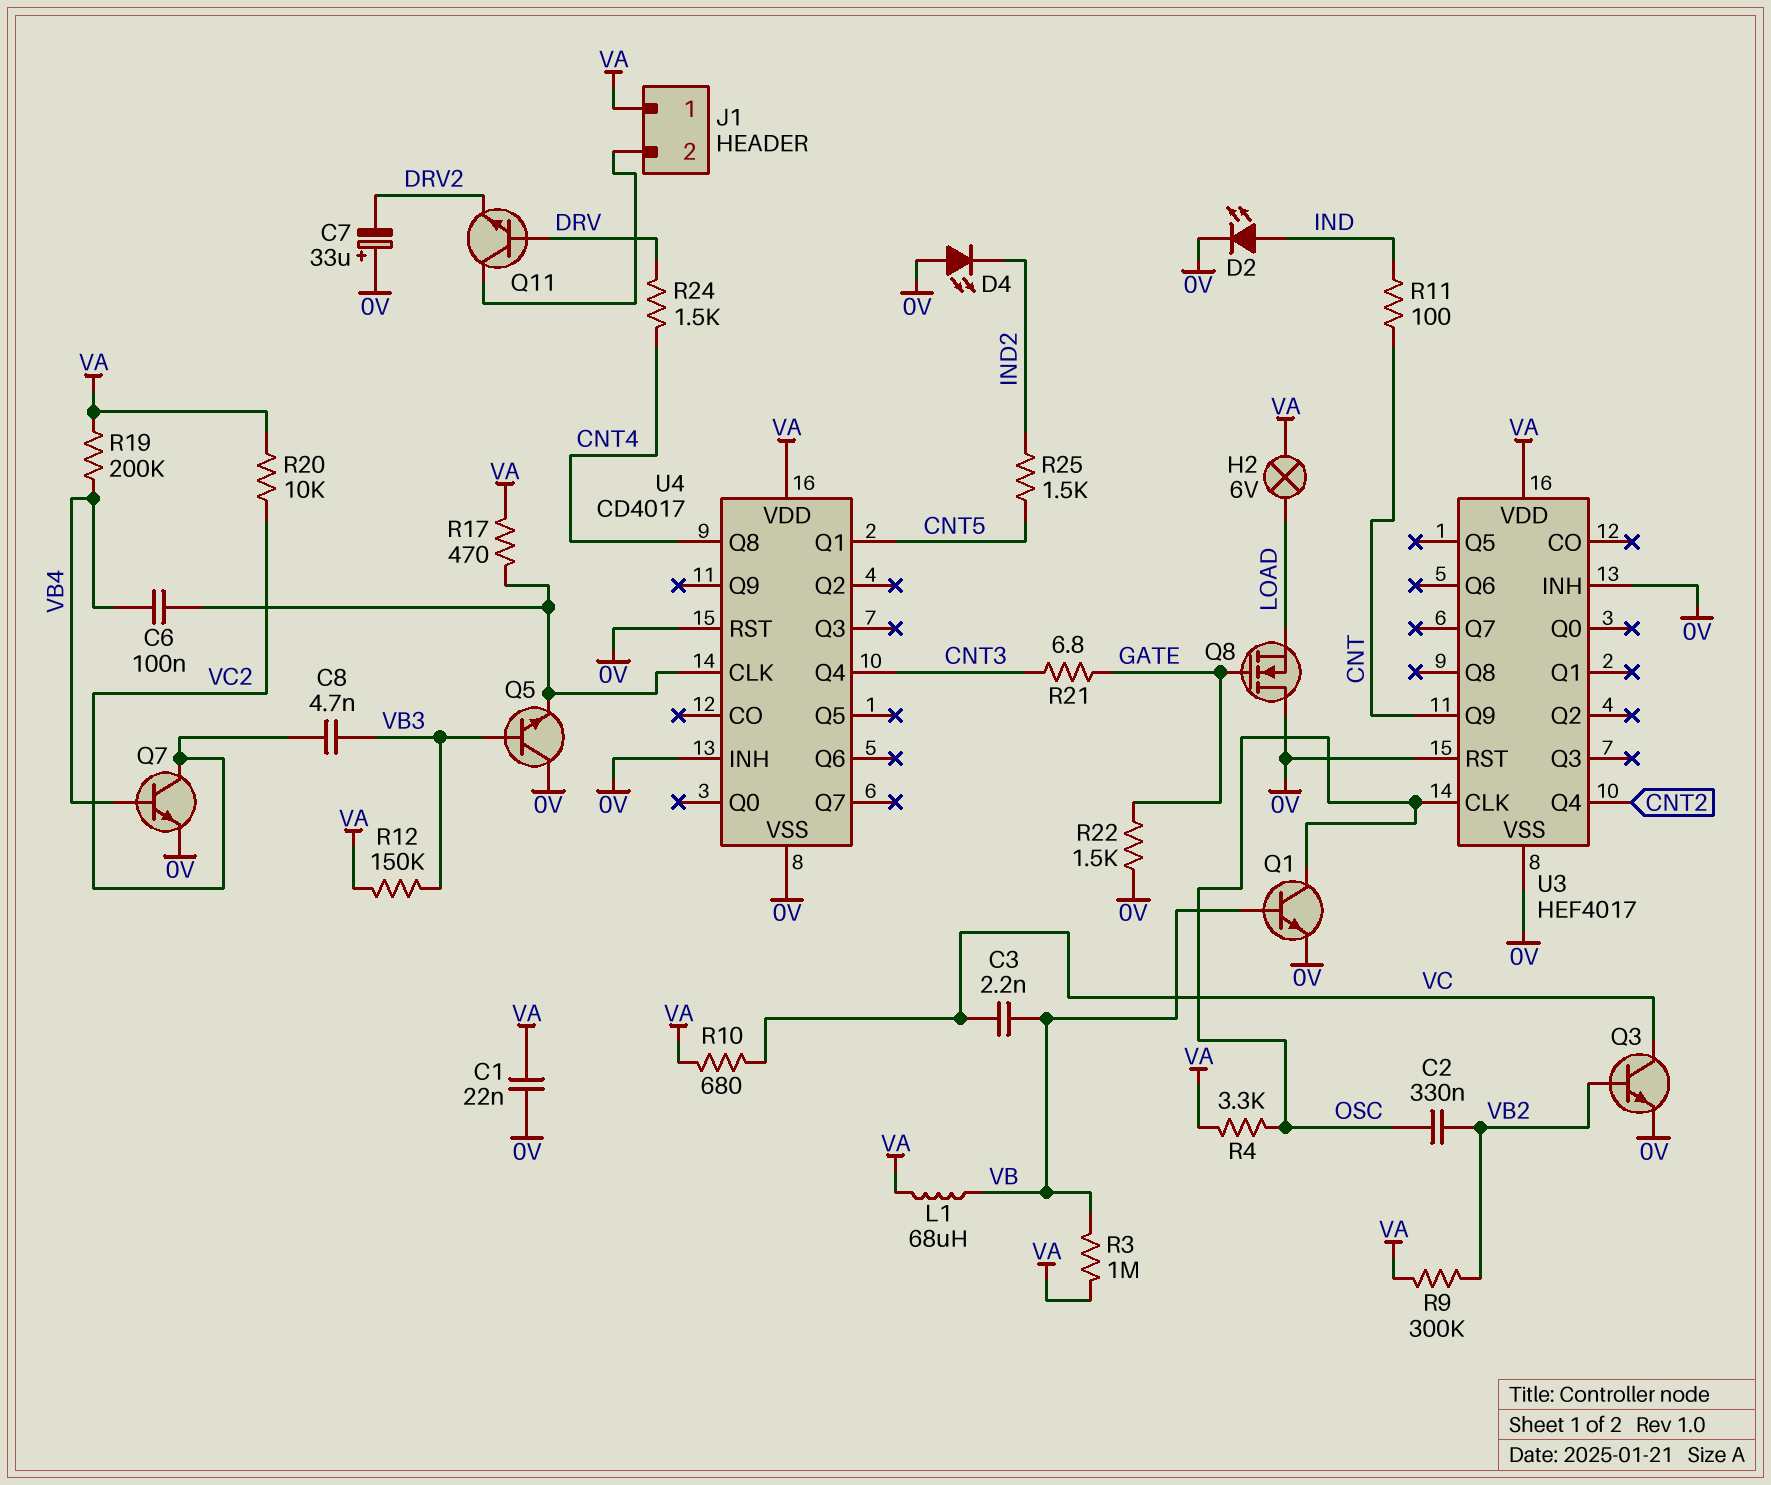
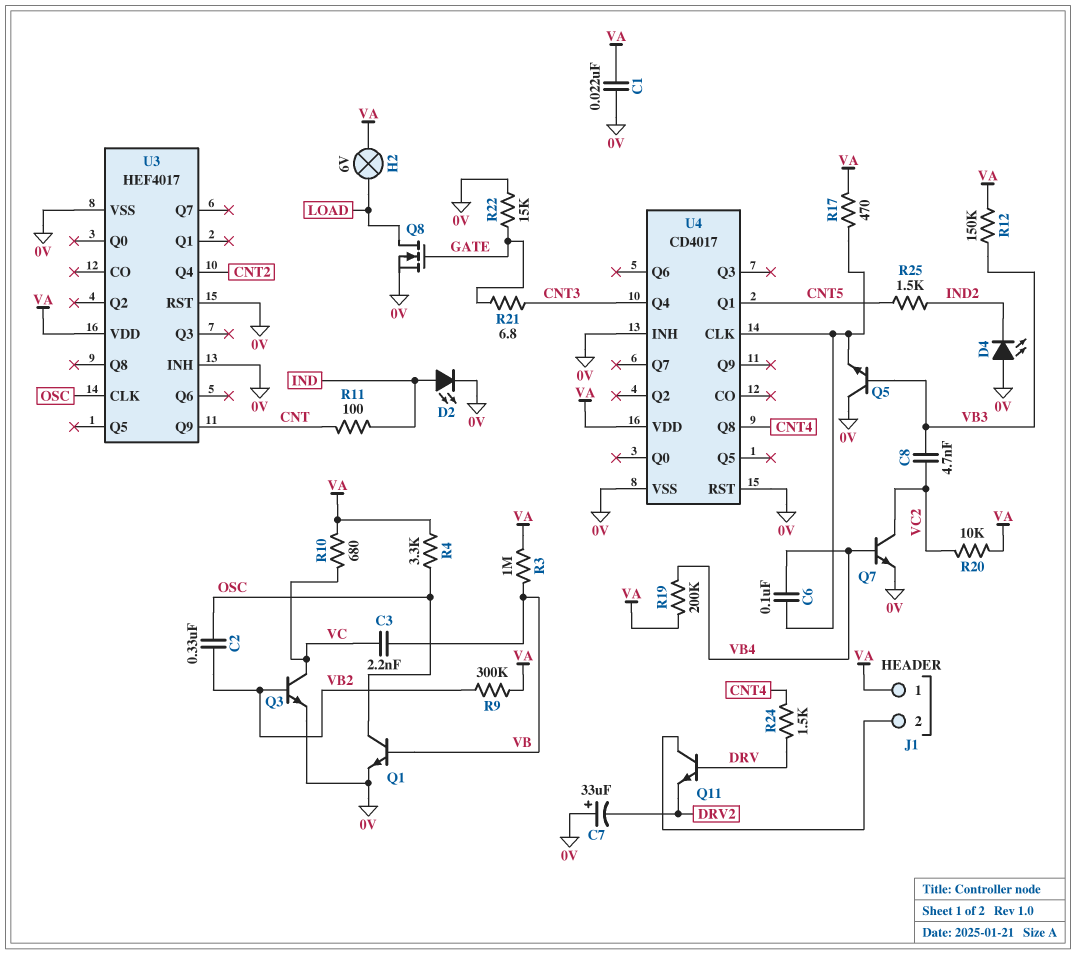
L1: 68uH (VA, VB) -> none
Q8: NMOS (G GATE, D 0V, S LOAD) -> NMOS (G GATE, D LOAD, S 0V)
R22: 1.5k (0V, GATE) -> 15k (0V, GATE)

